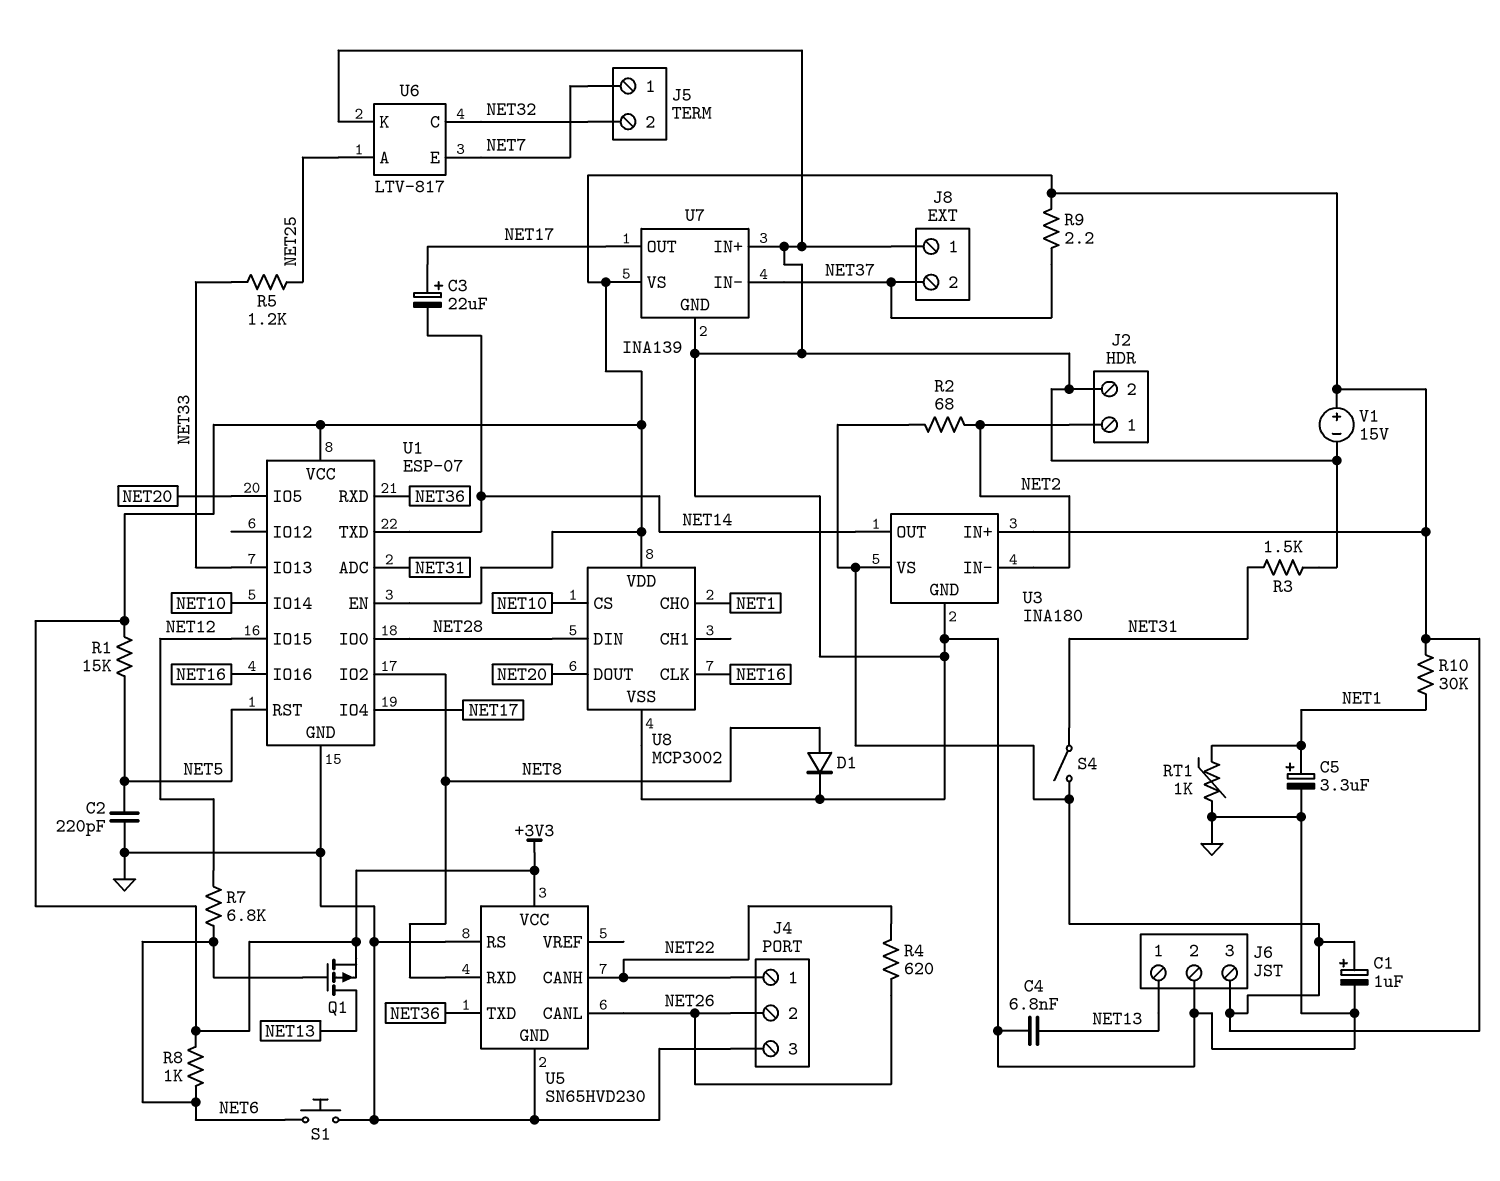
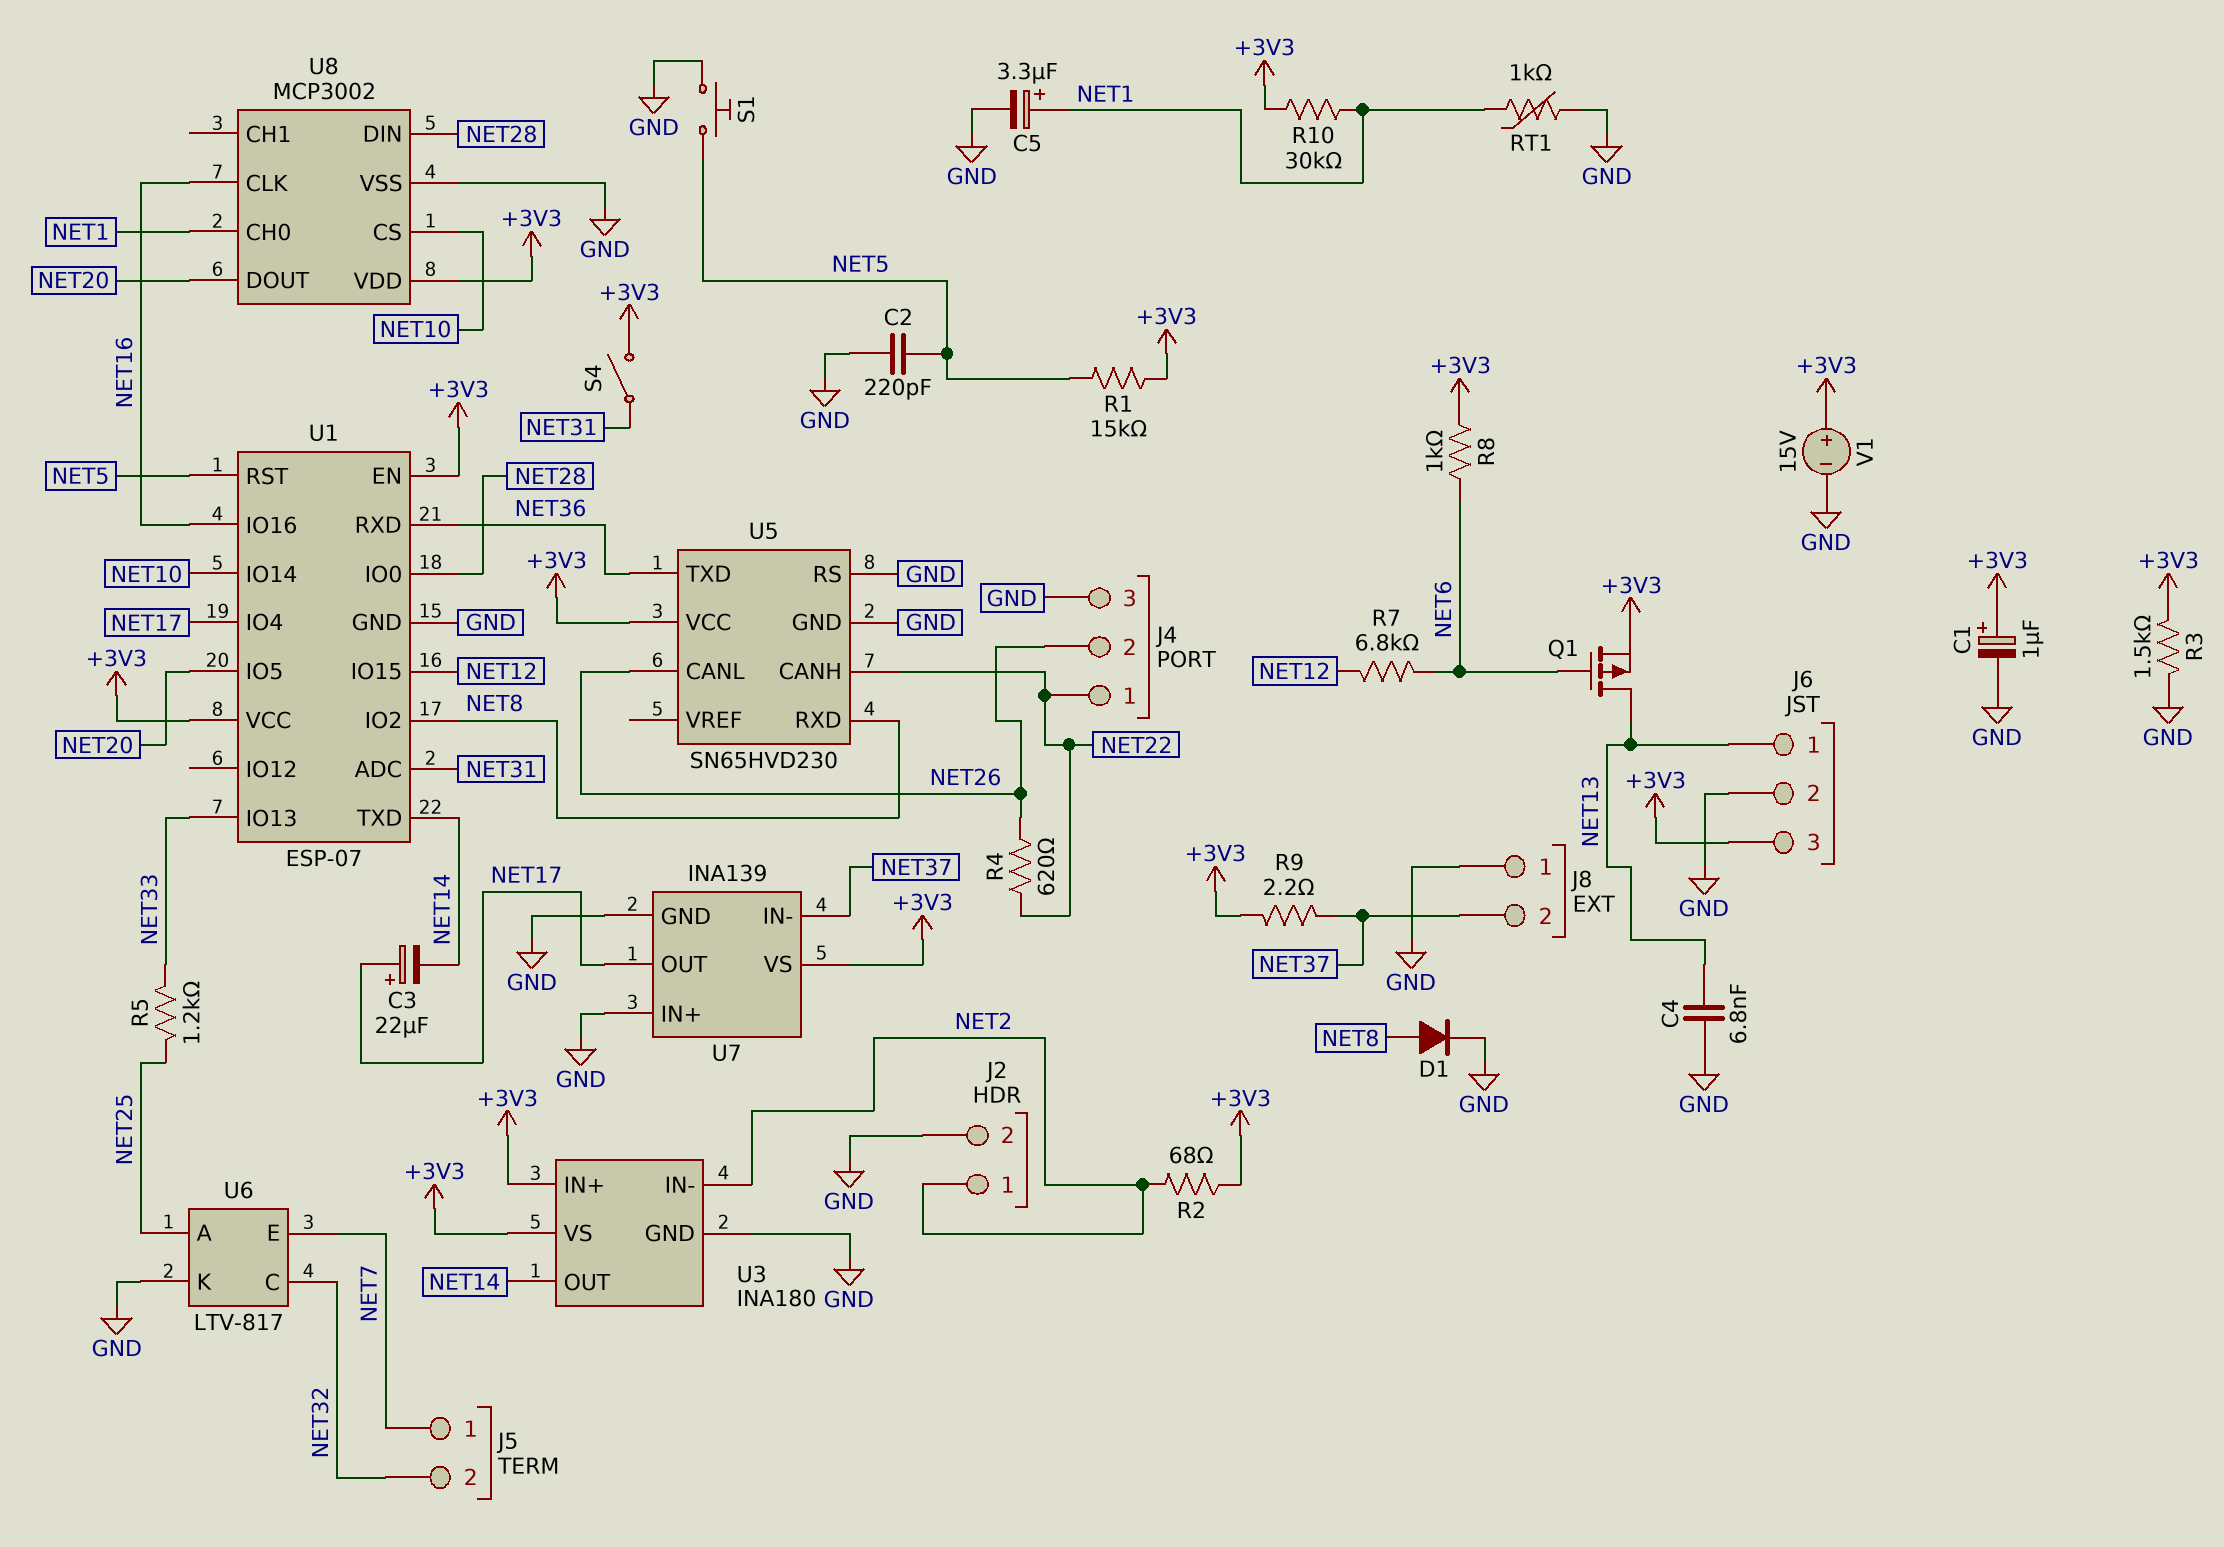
R3: 1.5k (GND, NET31) -> 1.5k (+3V3, GND)
S1: button (GND, NET6) -> button (GND, NET5)

